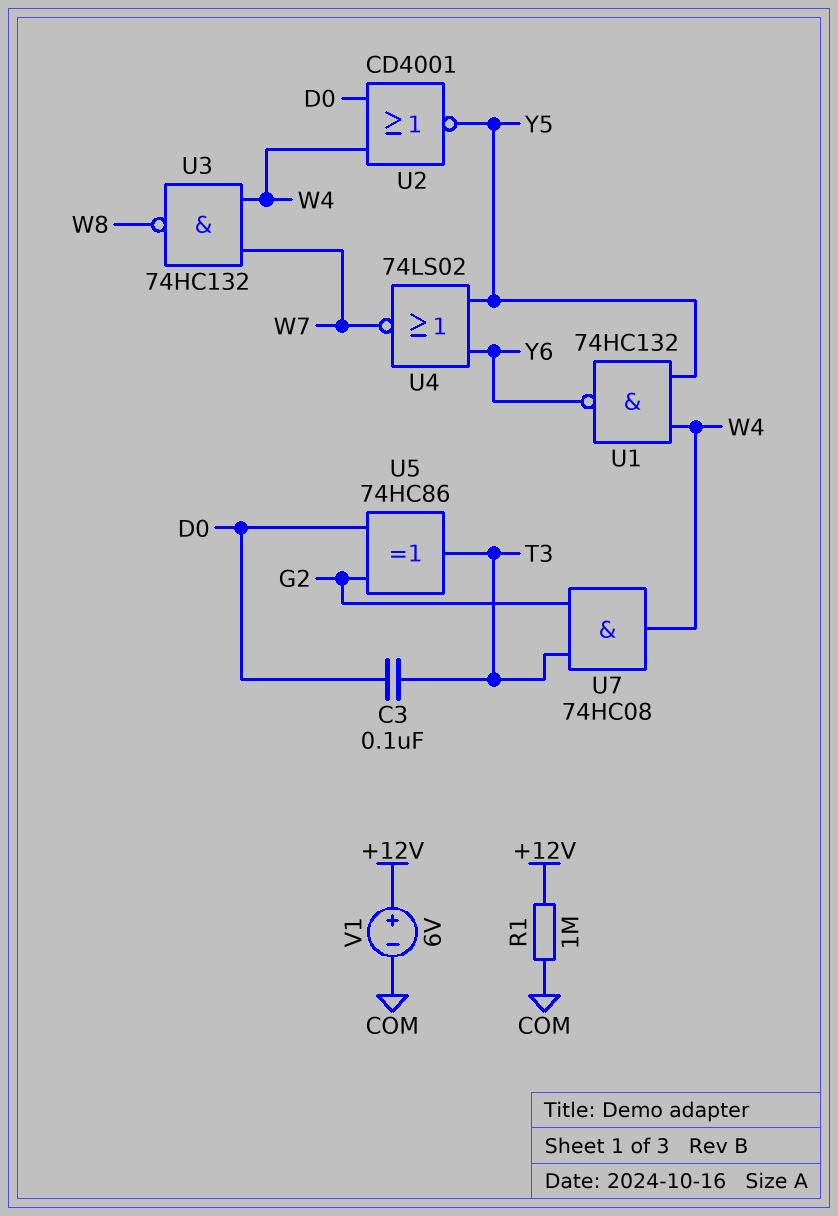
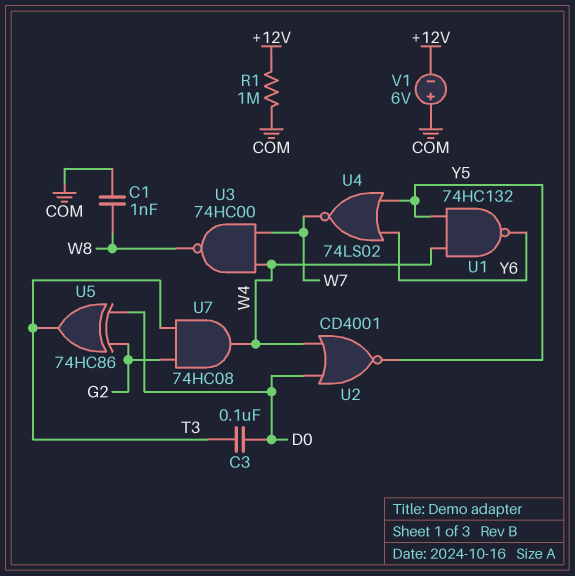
C1: none -> 1nF (COM, W8)
U3: NAND 74HC132 (in W4, in W7, out W8) -> NAND 74HC00 (in W4, in W7, out W8)
V1: 6V (plus +12V, minus COM) -> 6V (plus COM, minus +12V)

